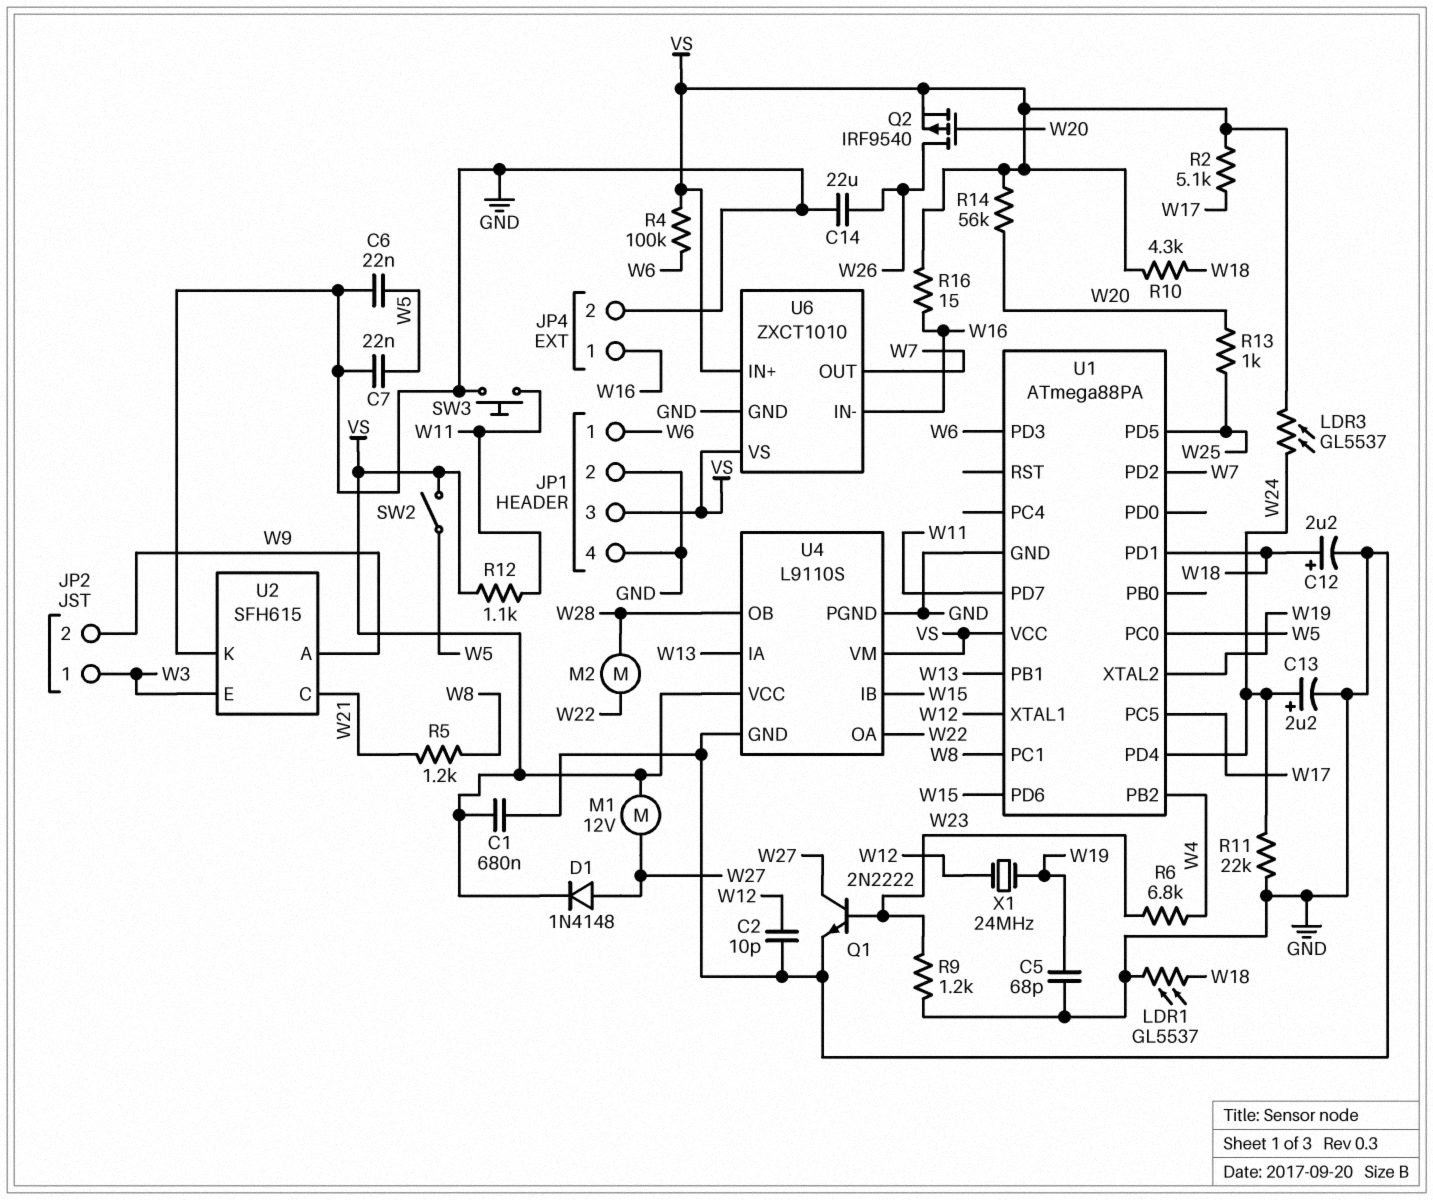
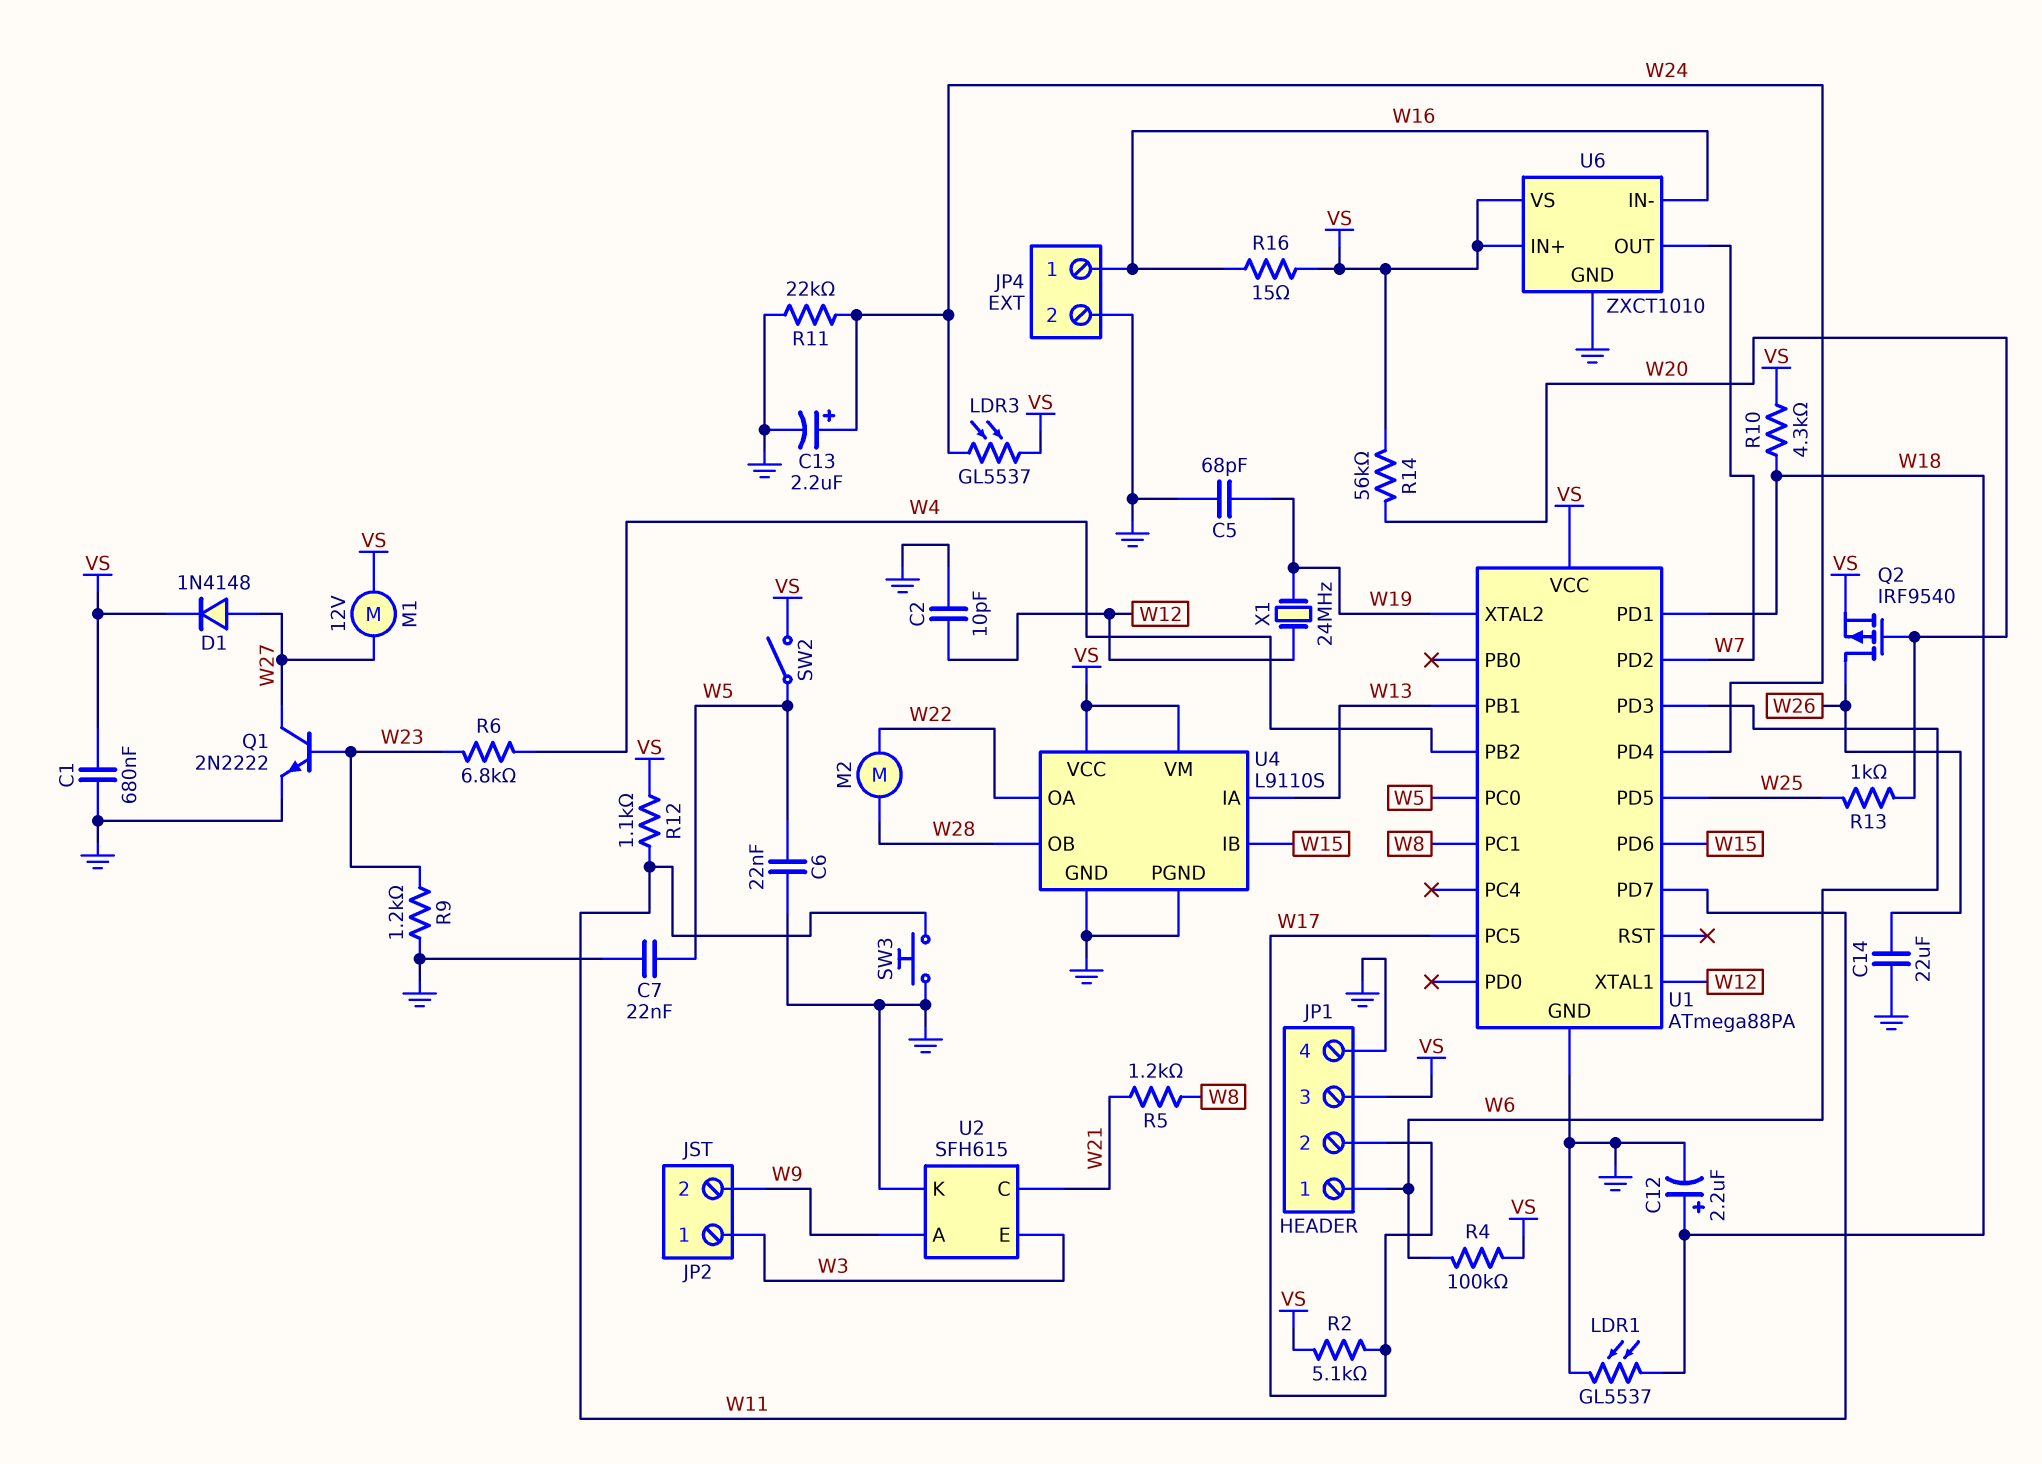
JP1 pin 2: GND -> W17

